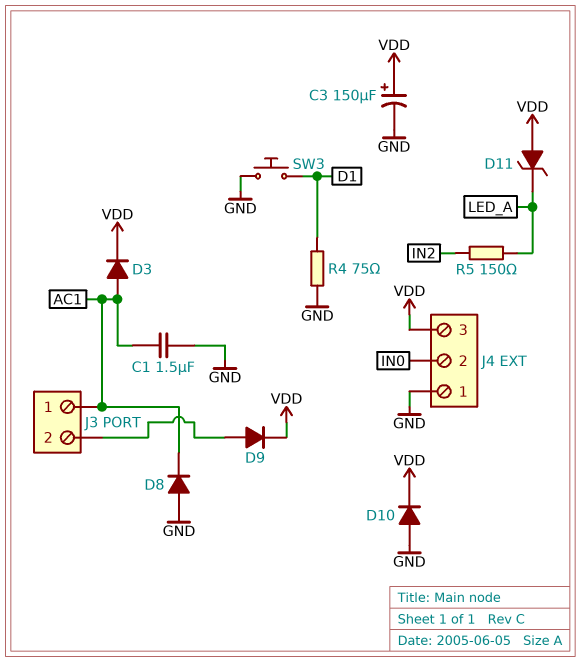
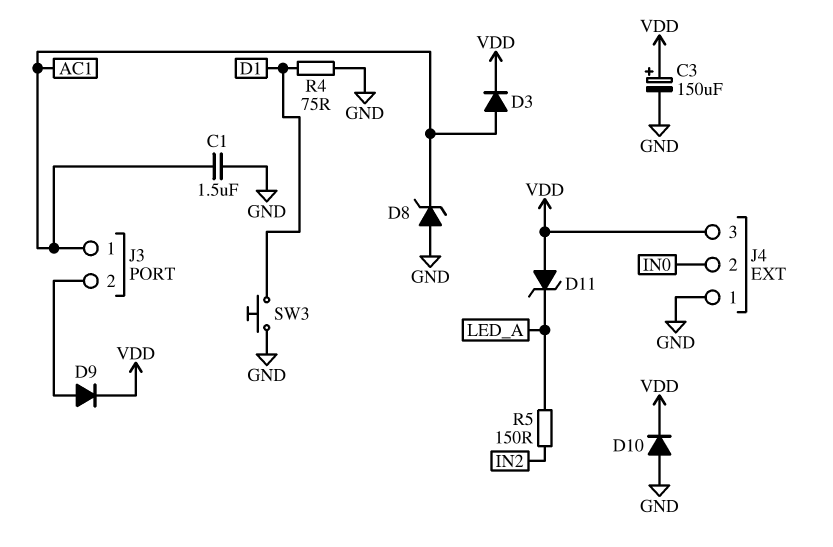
D8: diode (A GND, K AC1) -> zener (A GND, K AC1)

